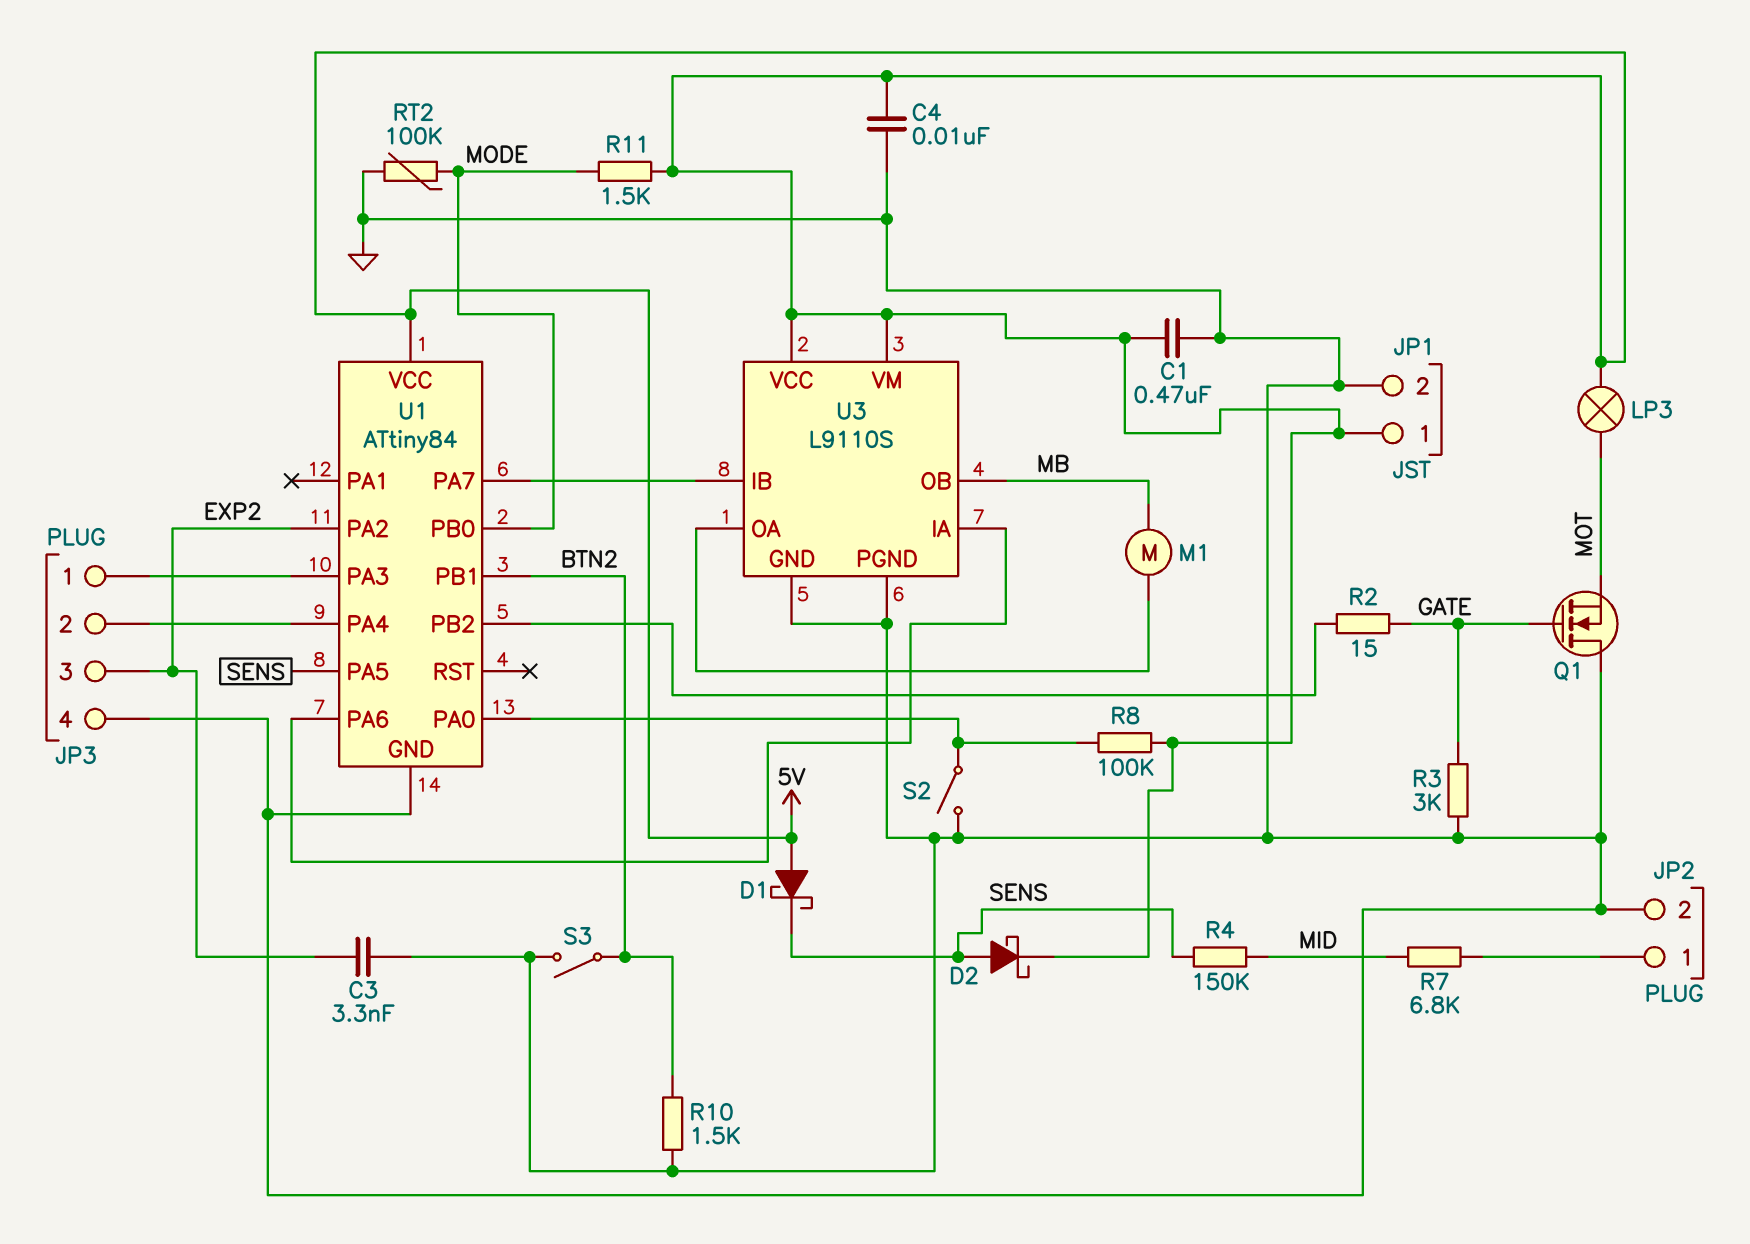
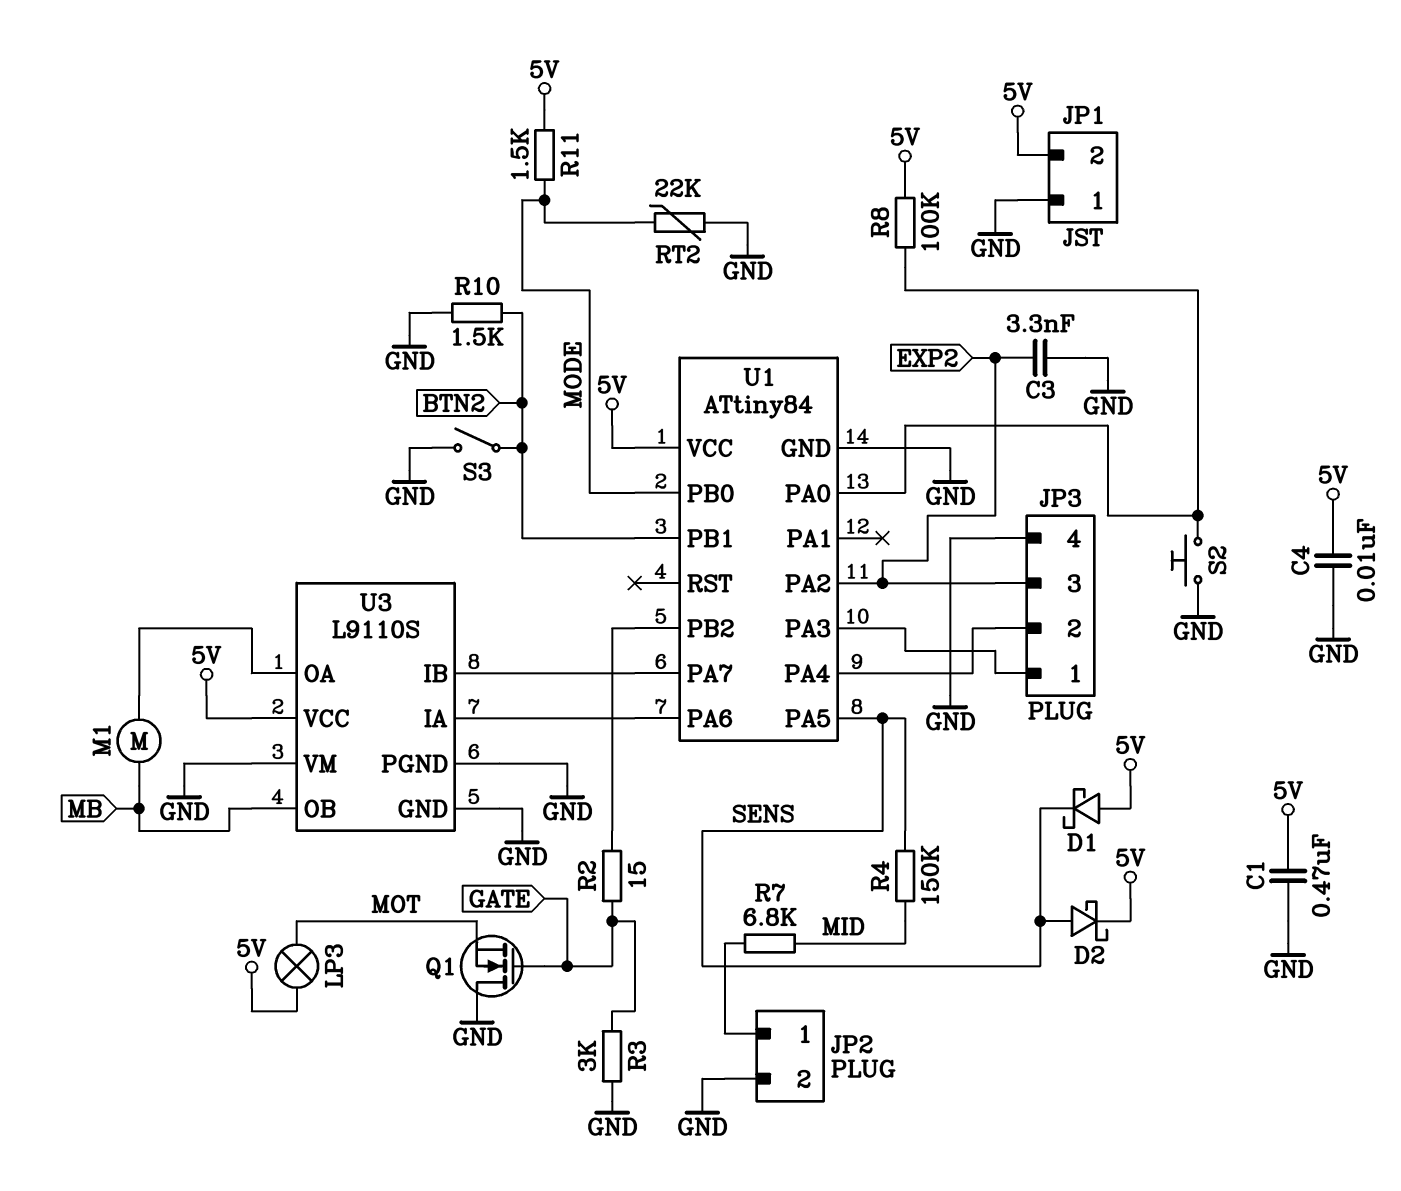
JP1 pin 1: 5V -> GND
JP1 pin 2: GND -> 5V
RT2: 100k (GND, MODE) -> 22k (GND, MODE)
S2: switch (GND, U1/PA0) -> button (GND, U1/PA0)
U3 pin VM: 5V -> GND

